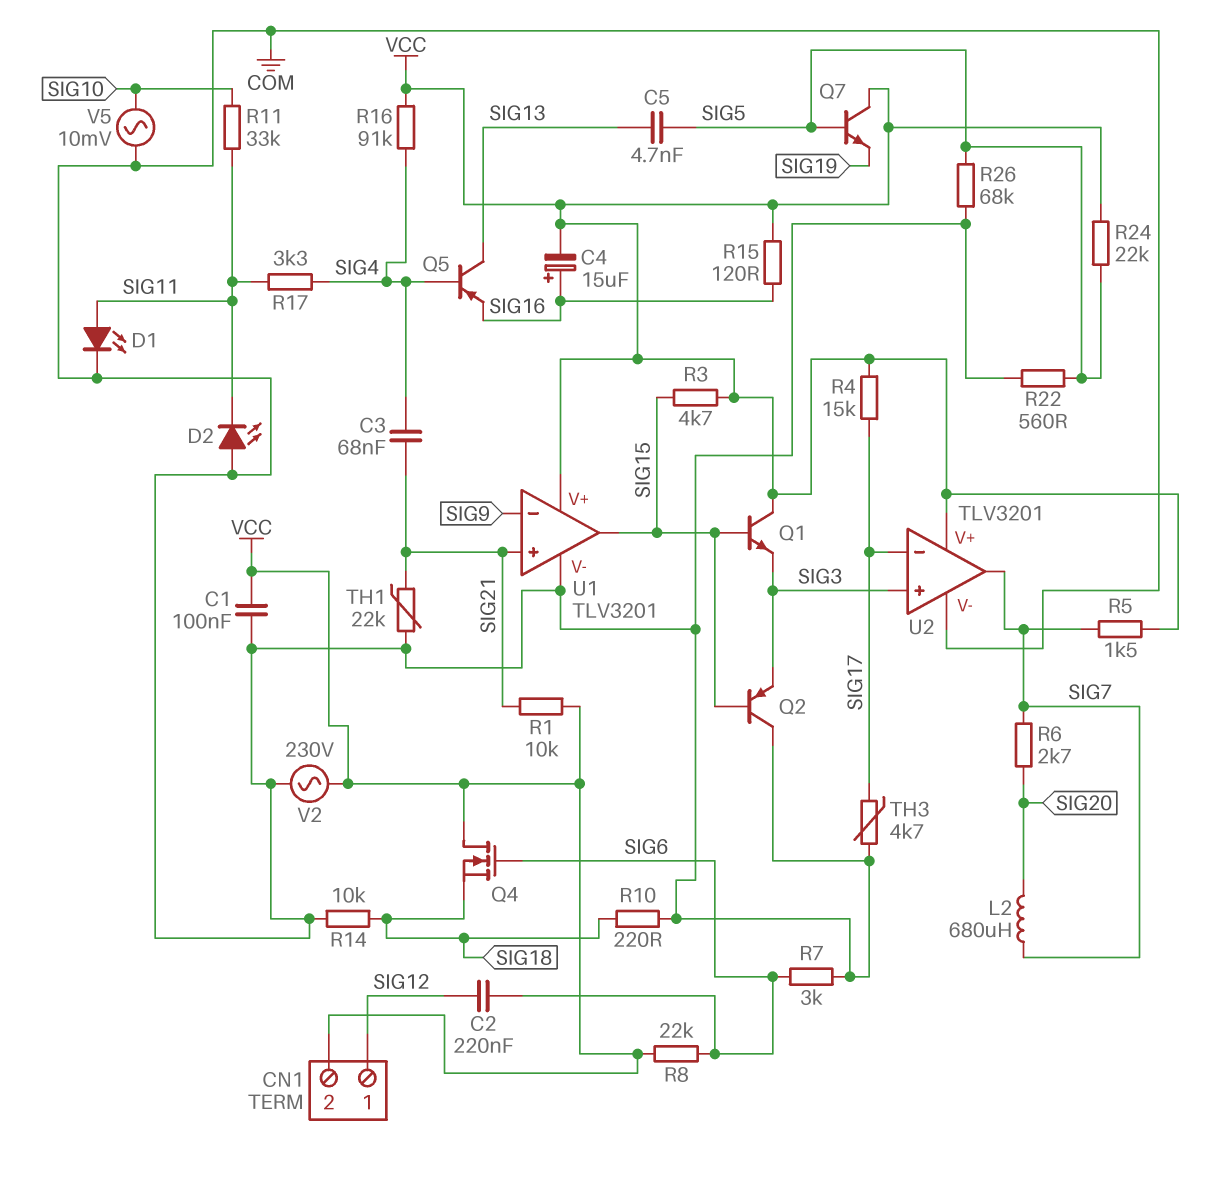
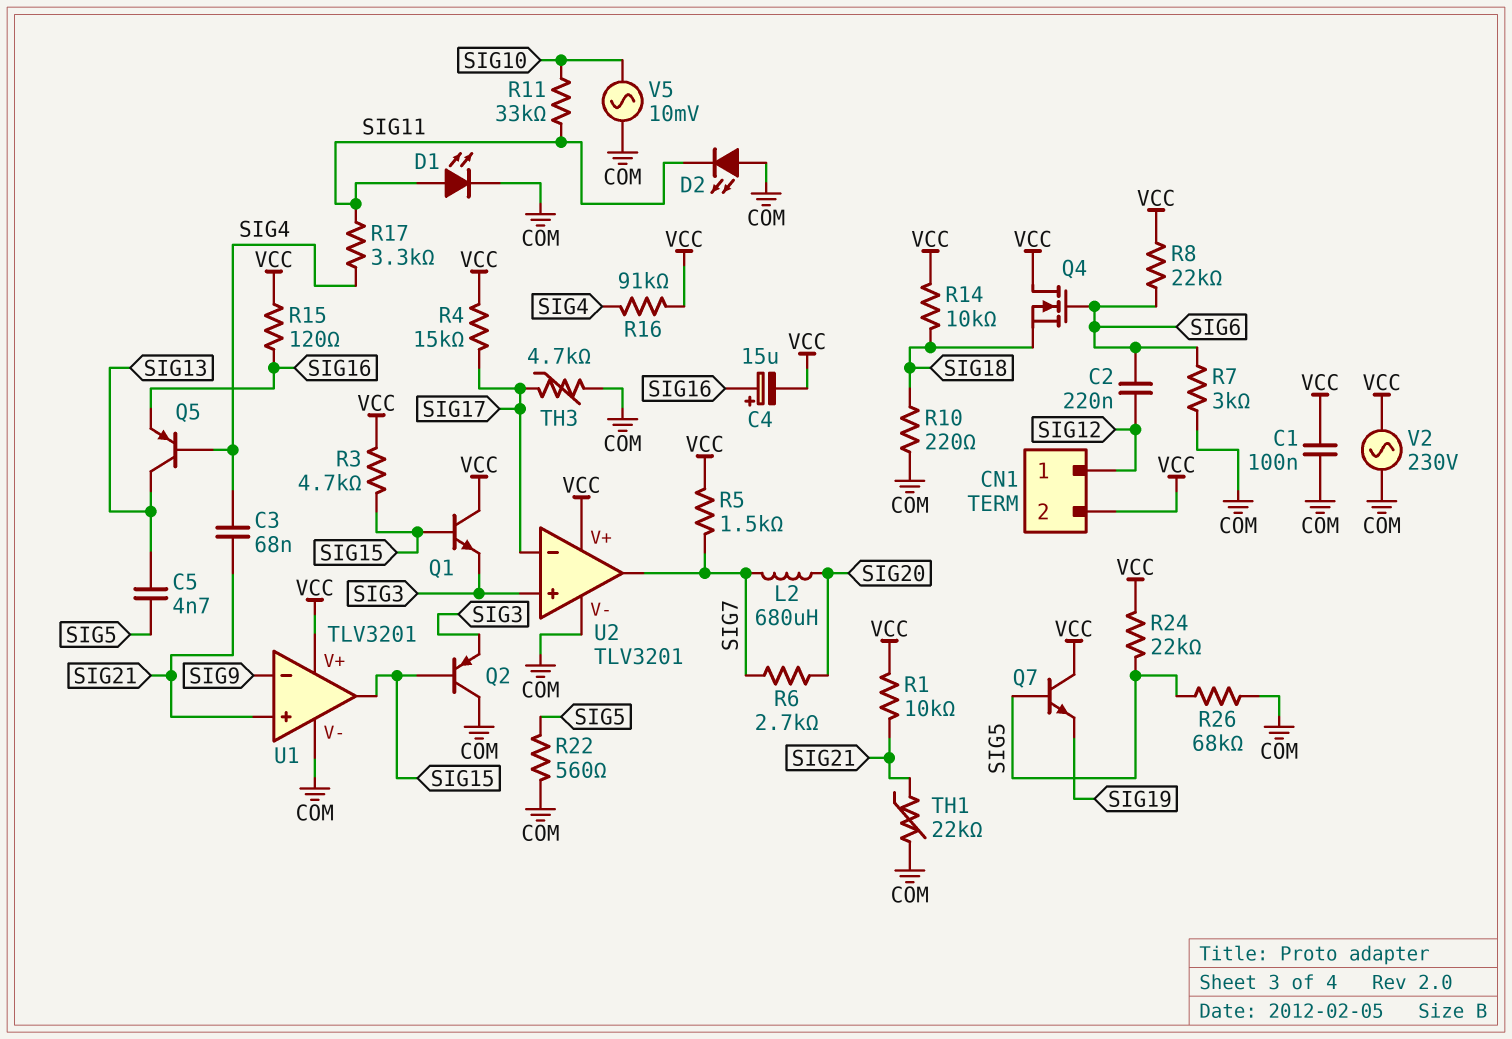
R14: 10k (COM, SIG18) -> 10k (SIG18, VCC)

